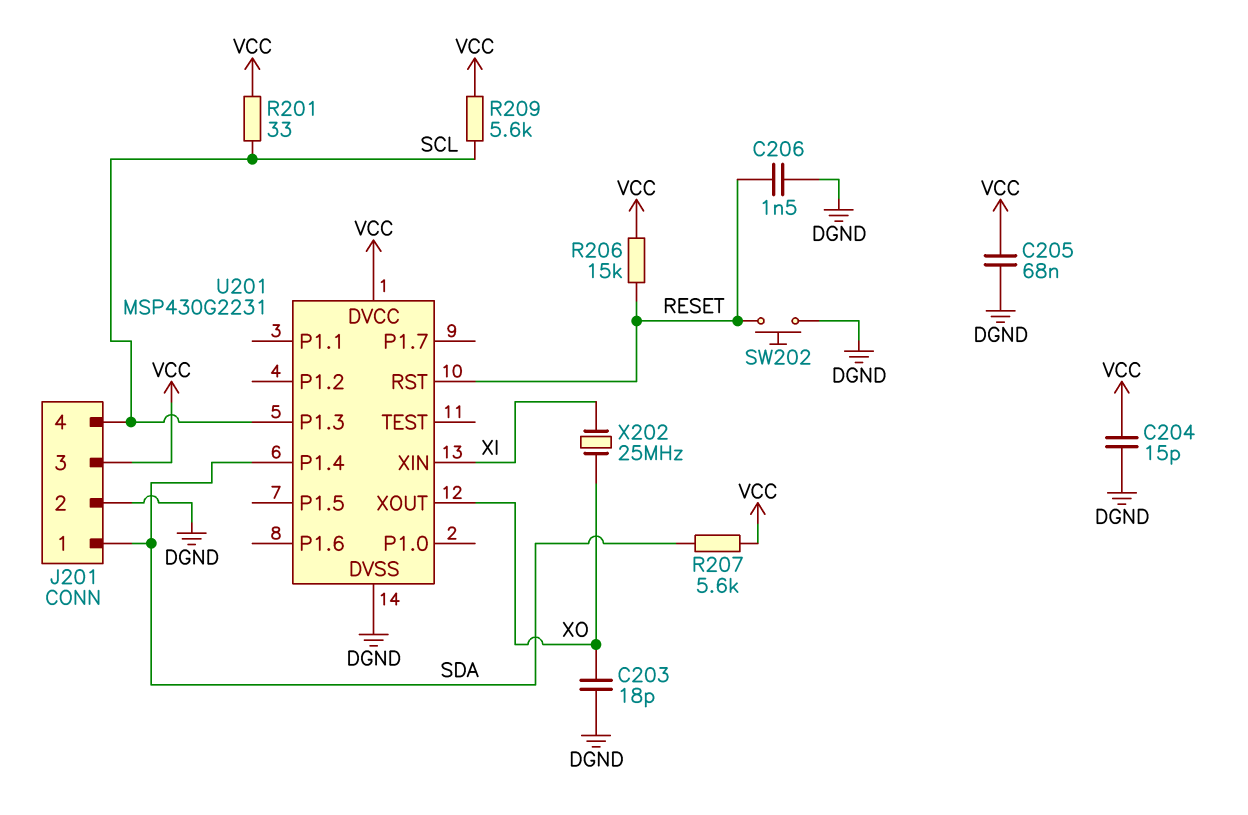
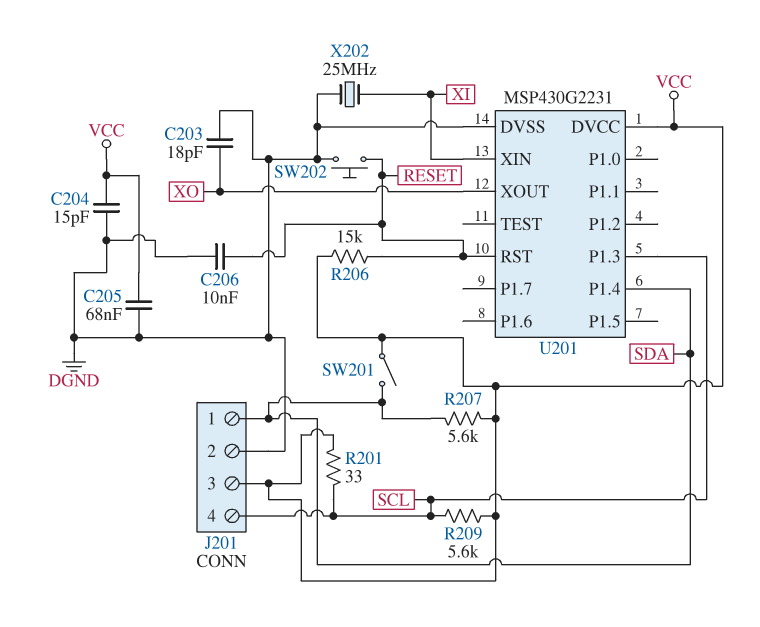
C206: 1.5nF (DGND, RESET) -> 10nF (DGND, RESET)
SW201: none -> switch (SDA, VCC)
X202: 25MHz (XI, XO) -> 25MHz (DGND, XI)

